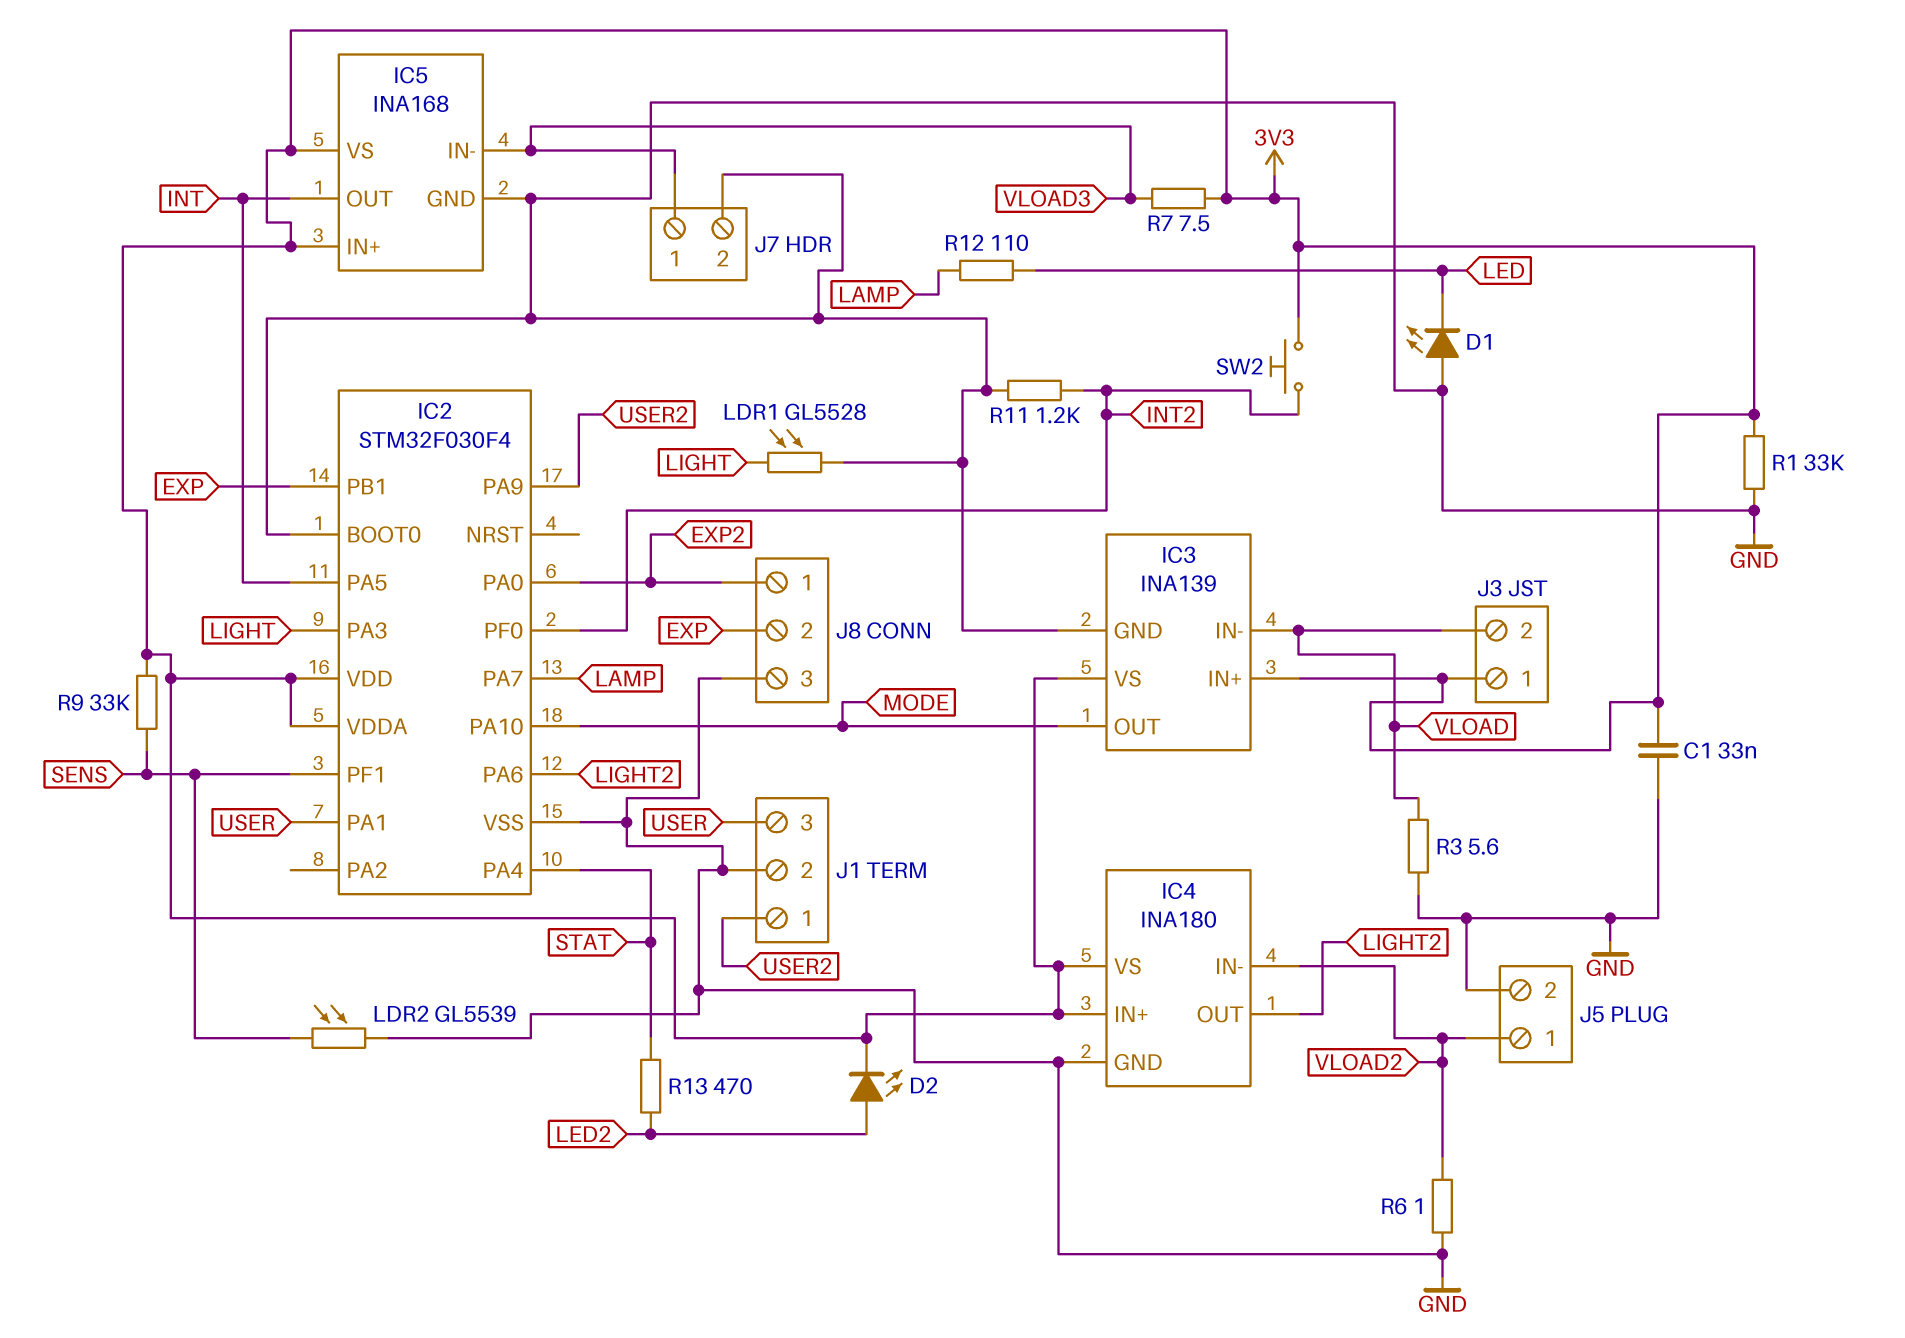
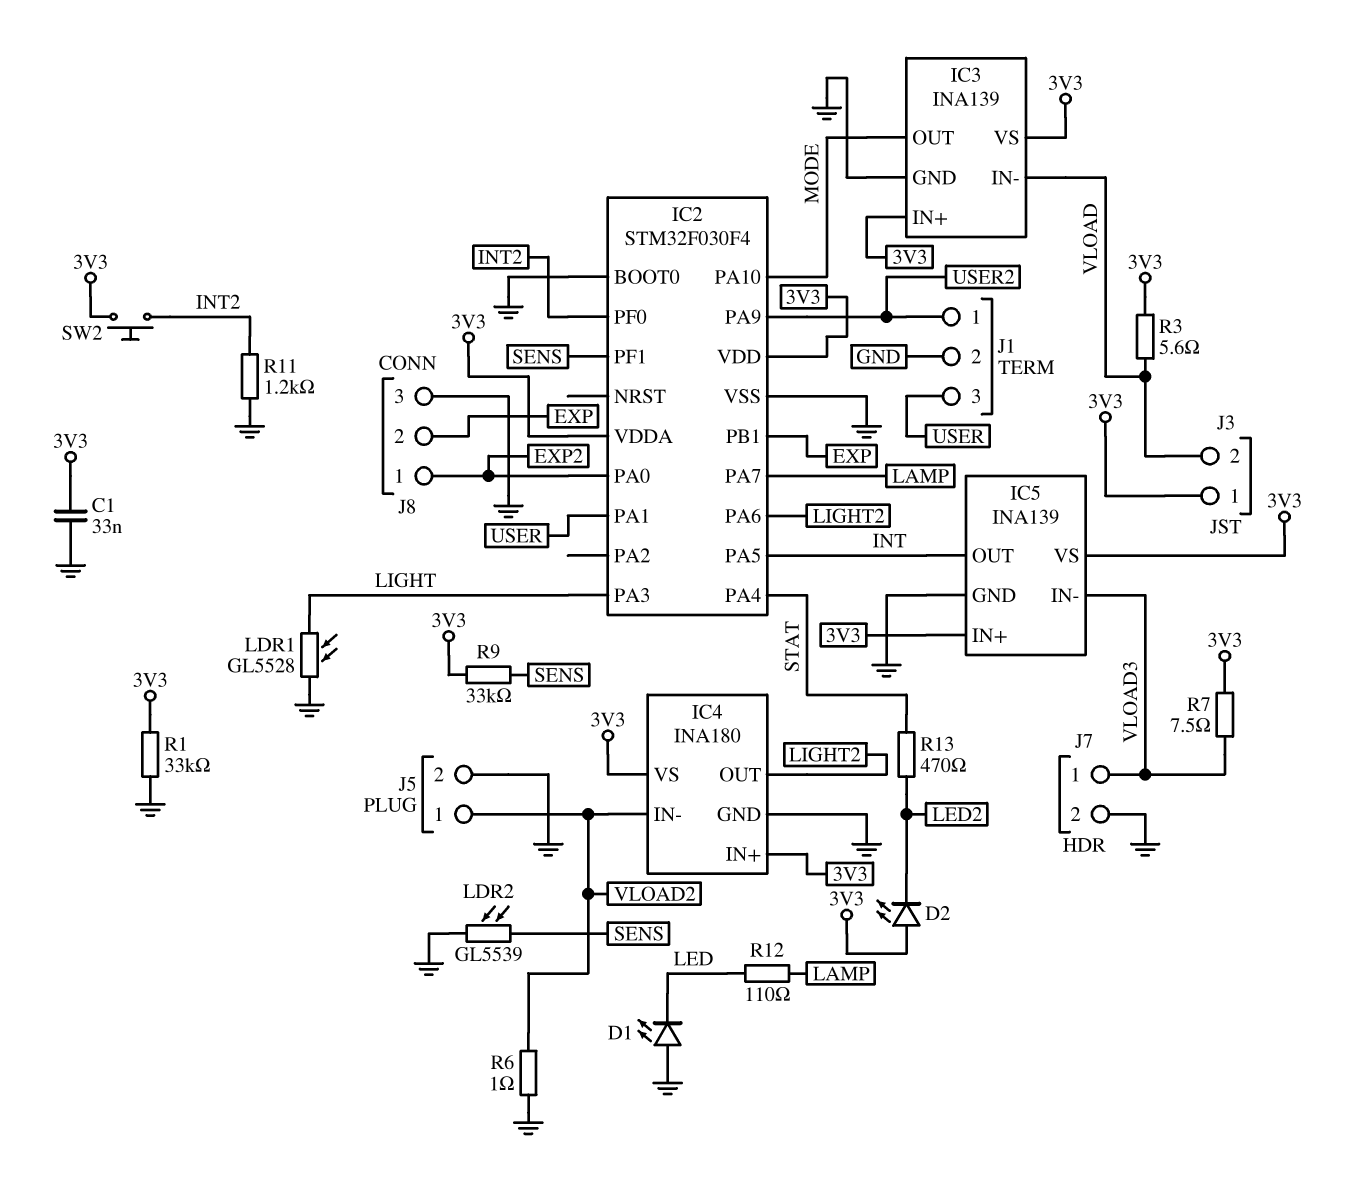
D2: LED (A LED2, K 3V3) -> LED (A 3V3, K LED2)
IC5: INA168 -> INA139
R3: 5.6 (GND, VLOAD) -> 5.6 (3V3, VLOAD)

